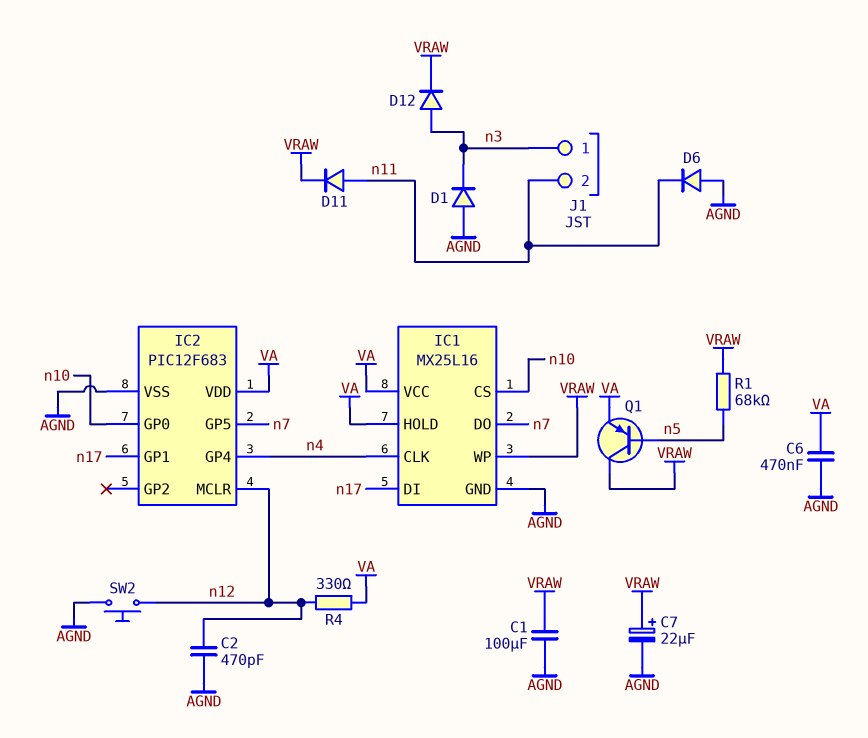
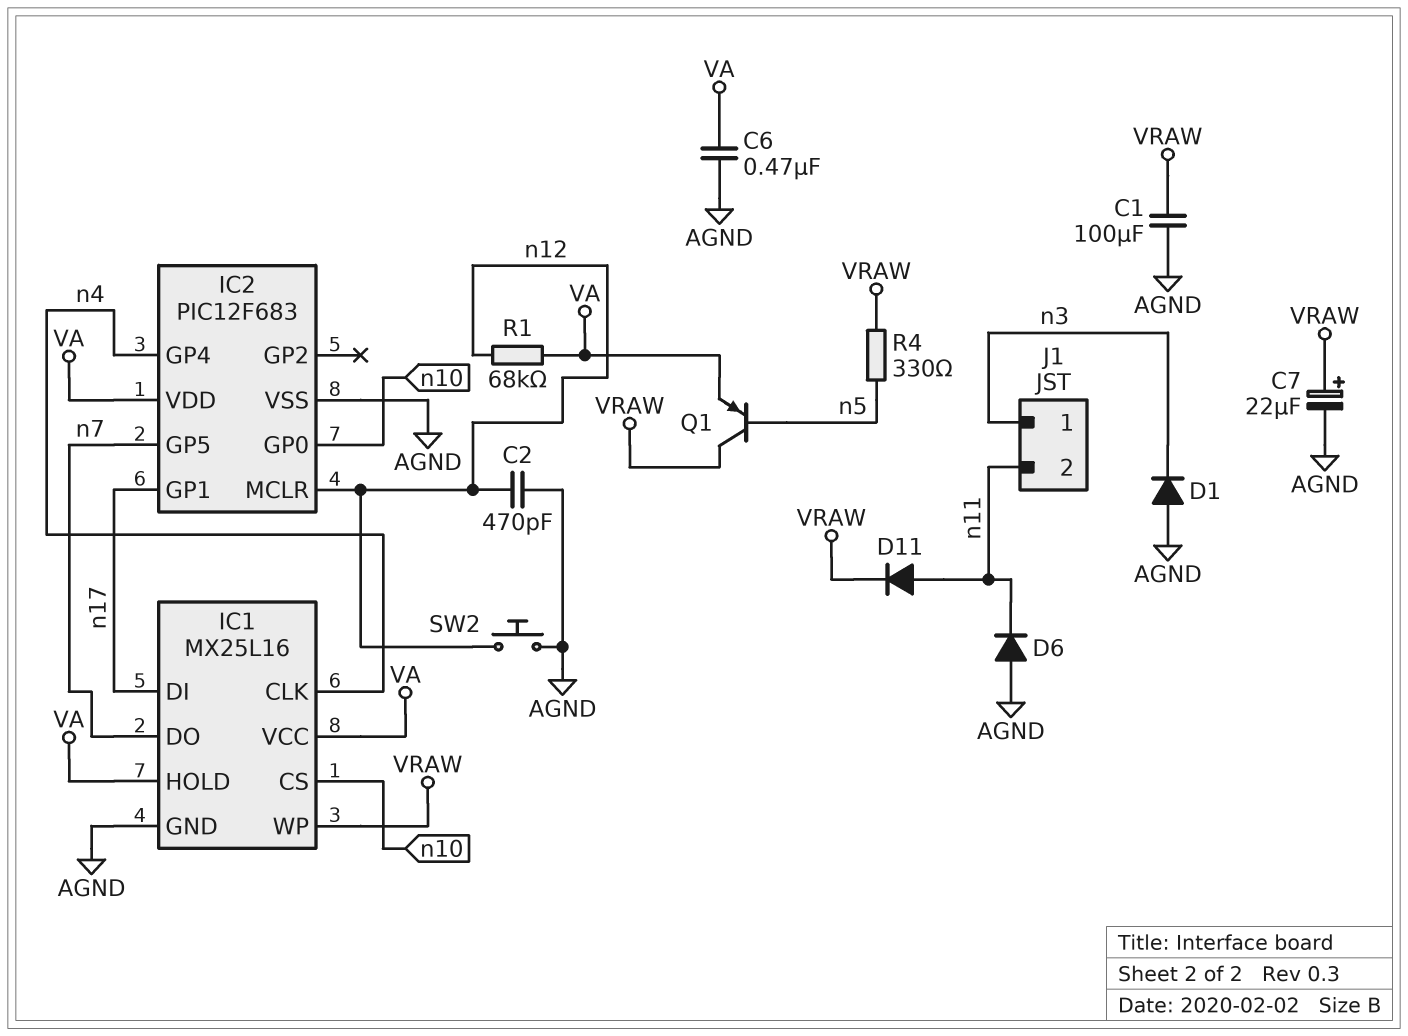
D12: diode (A n3, K VRAW) -> none
R1: 68k (VRAW, n5) -> 68k (VA, n12)
R4: 330 (VA, n12) -> 330 (VRAW, n5)

